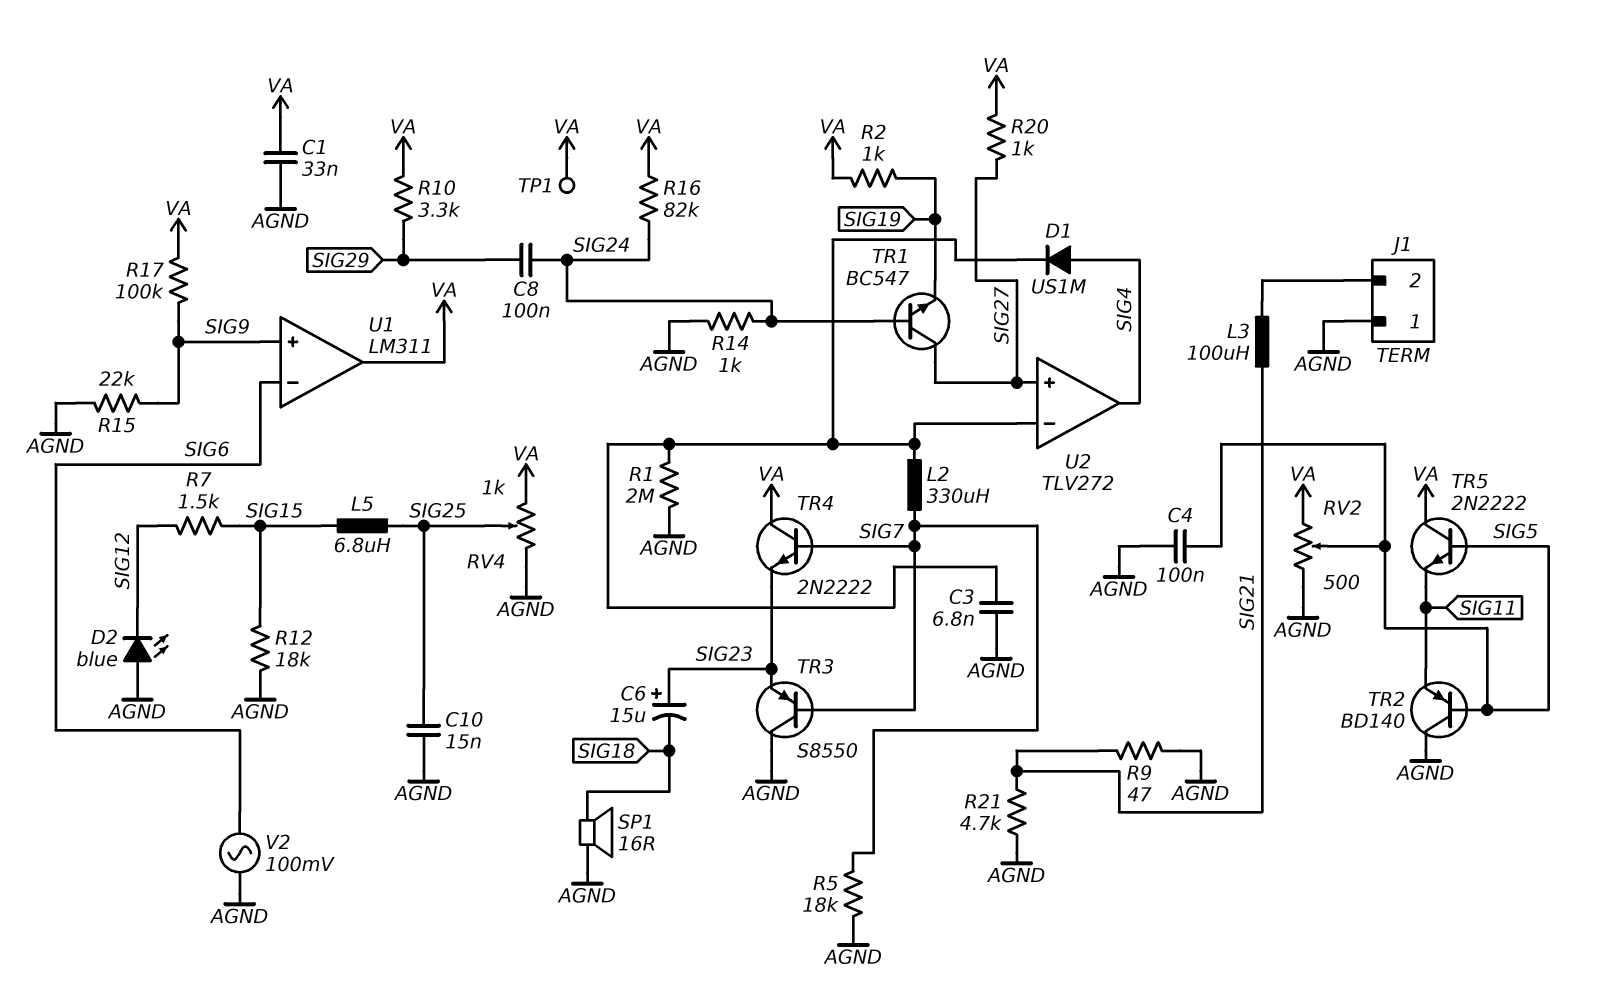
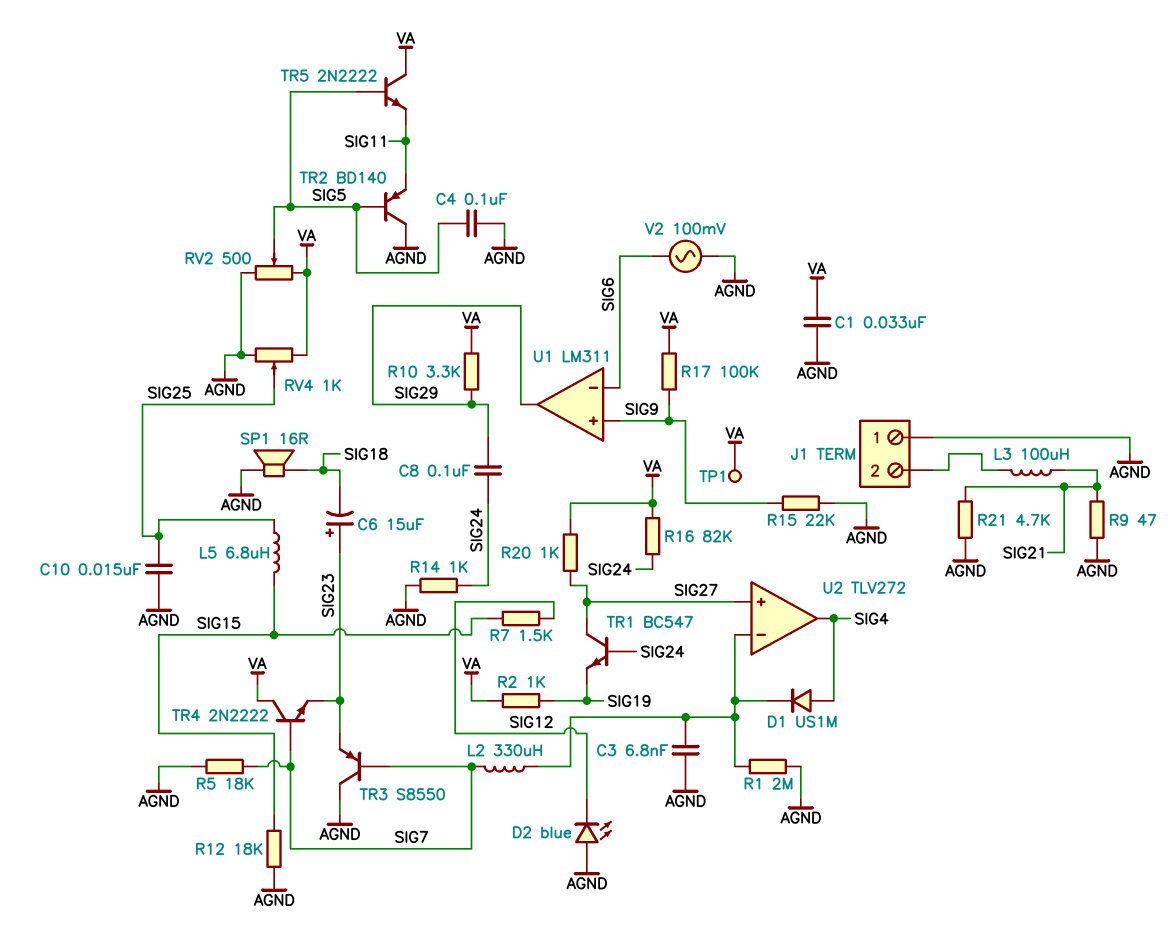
U1 pin out: VA -> SIG29

